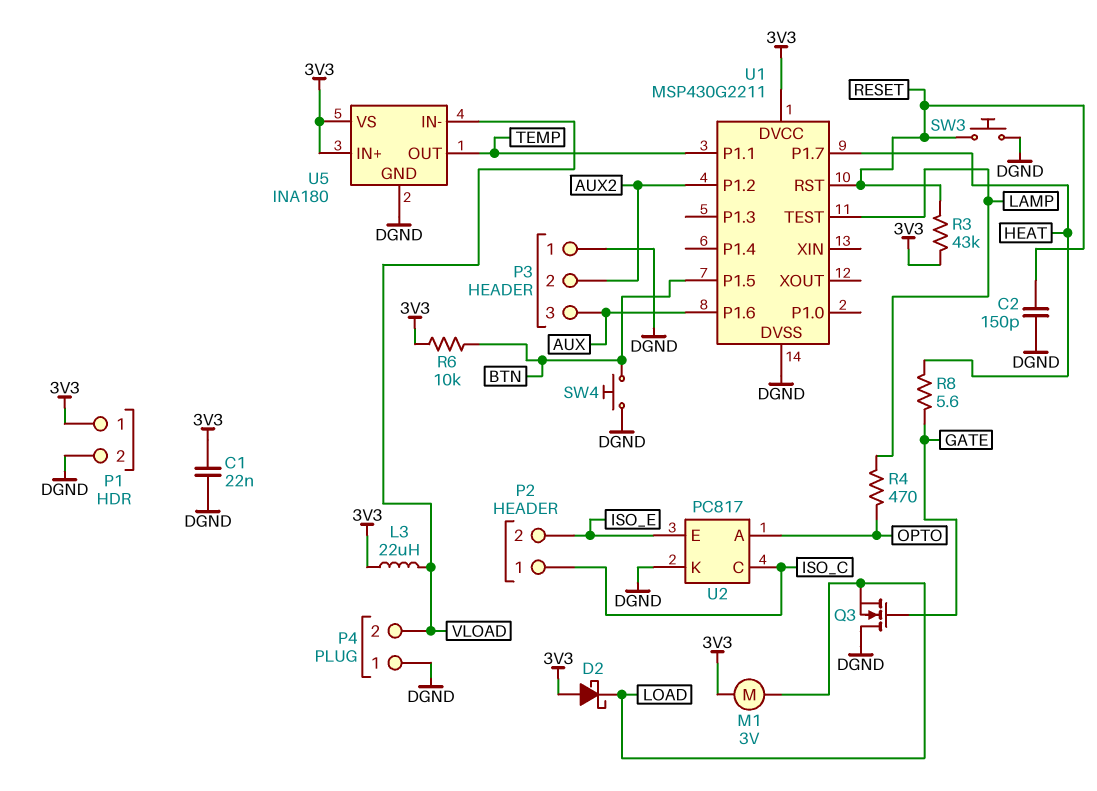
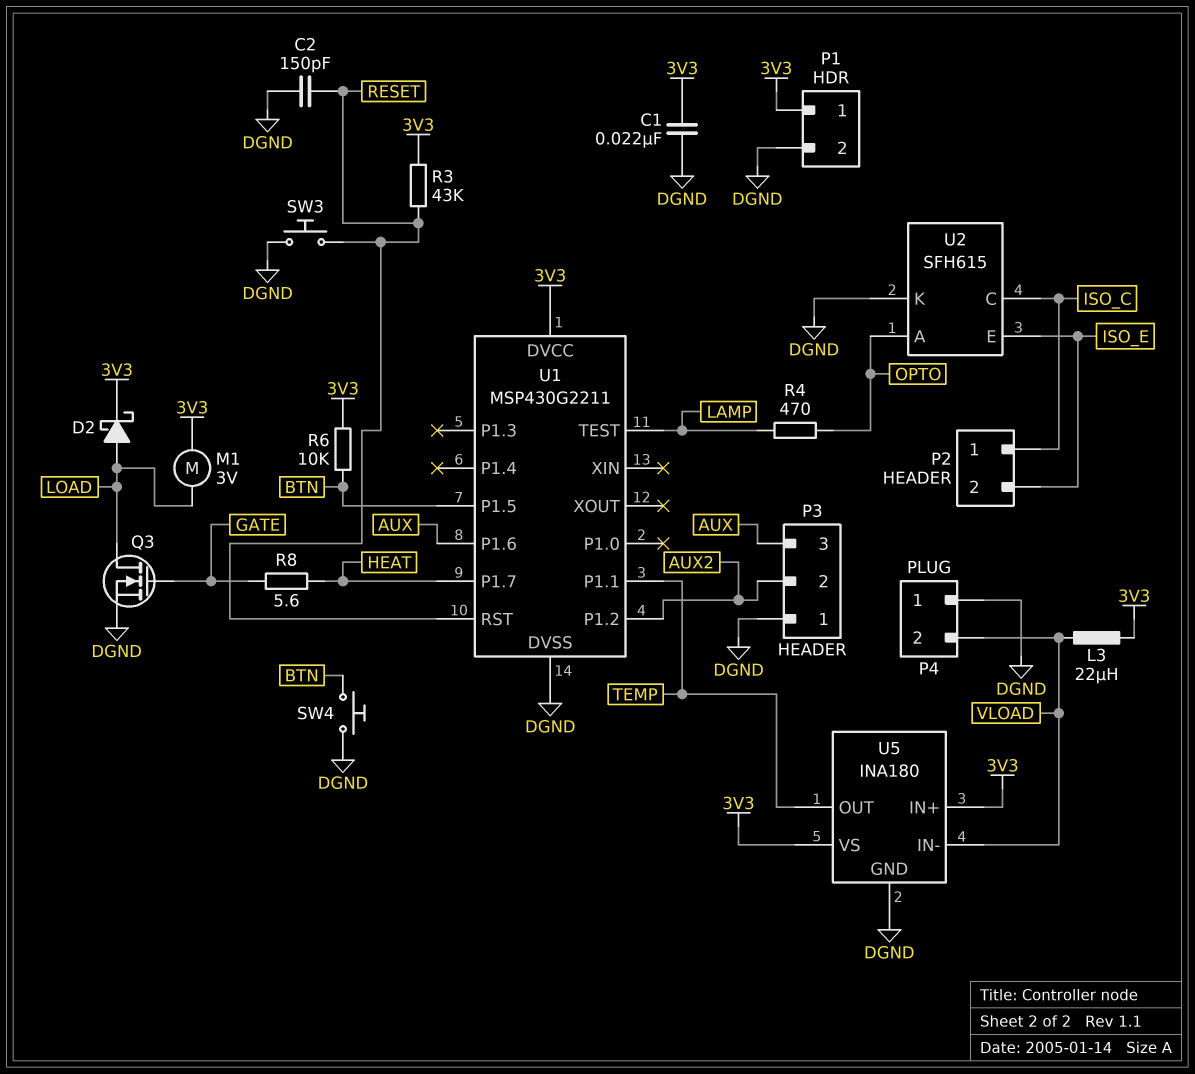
D2: schottky (A 3V3, K LOAD) -> schottky (A LOAD, K 3V3)
Q3: NMOS (G GATE, D DGND, S LOAD) -> NMOS (G GATE, D LOAD, S DGND)
U2: PC817 -> SFH615

